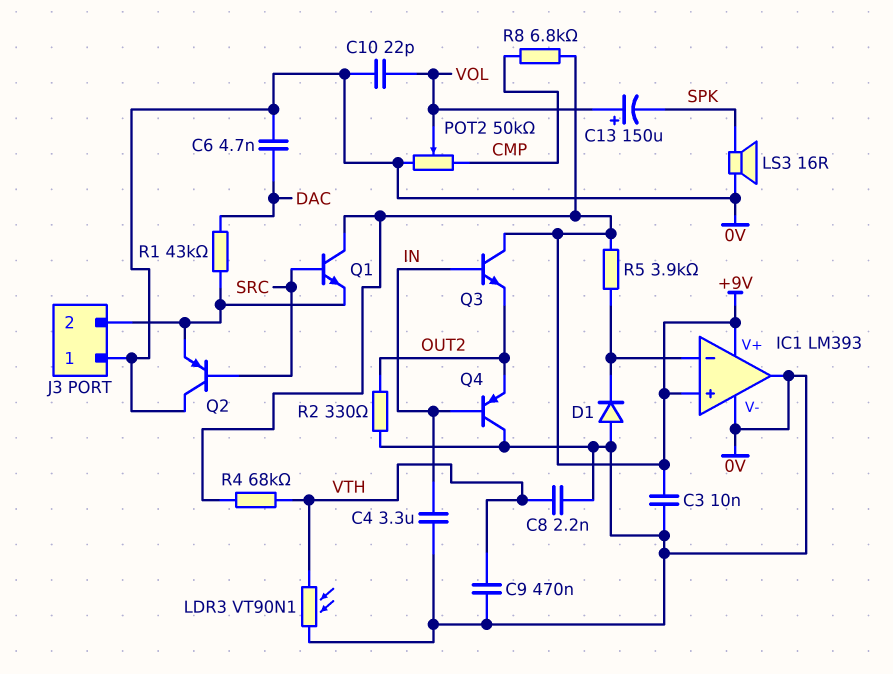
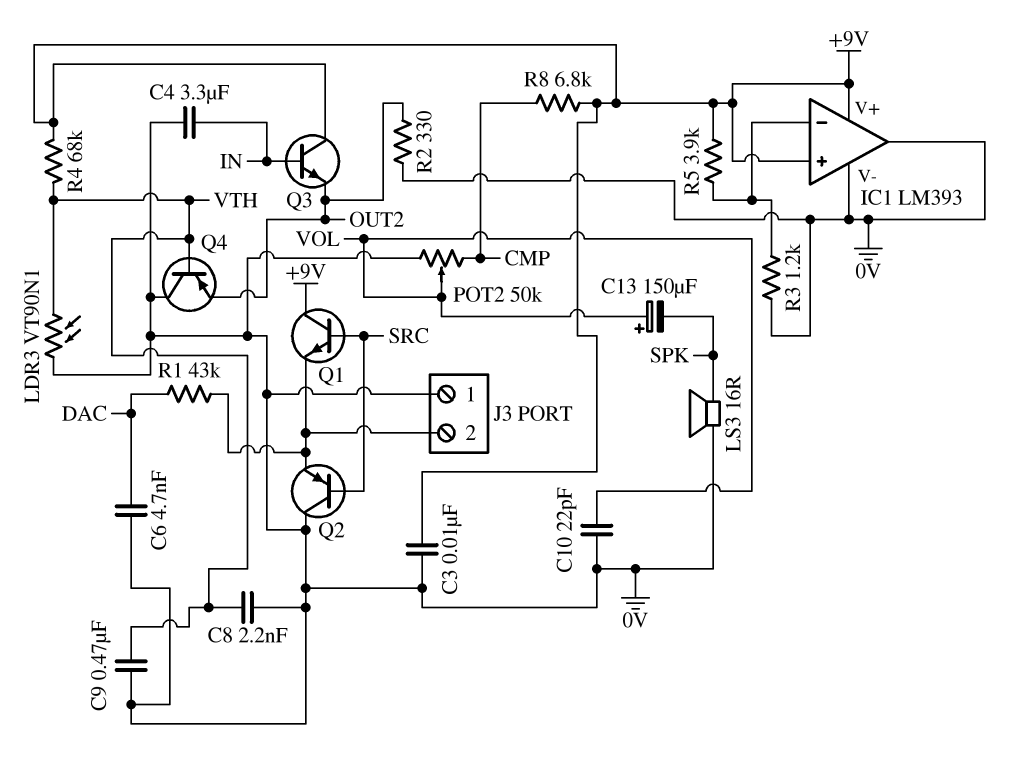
D1: diode (A 0V, K IC1/in-) -> none
Q4: PNP (B IN, C 0V, E OUT2) -> PNP (B VTH, C 0V, E OUT2)
R3: none -> 1.2k (0V, IC1/in-)

